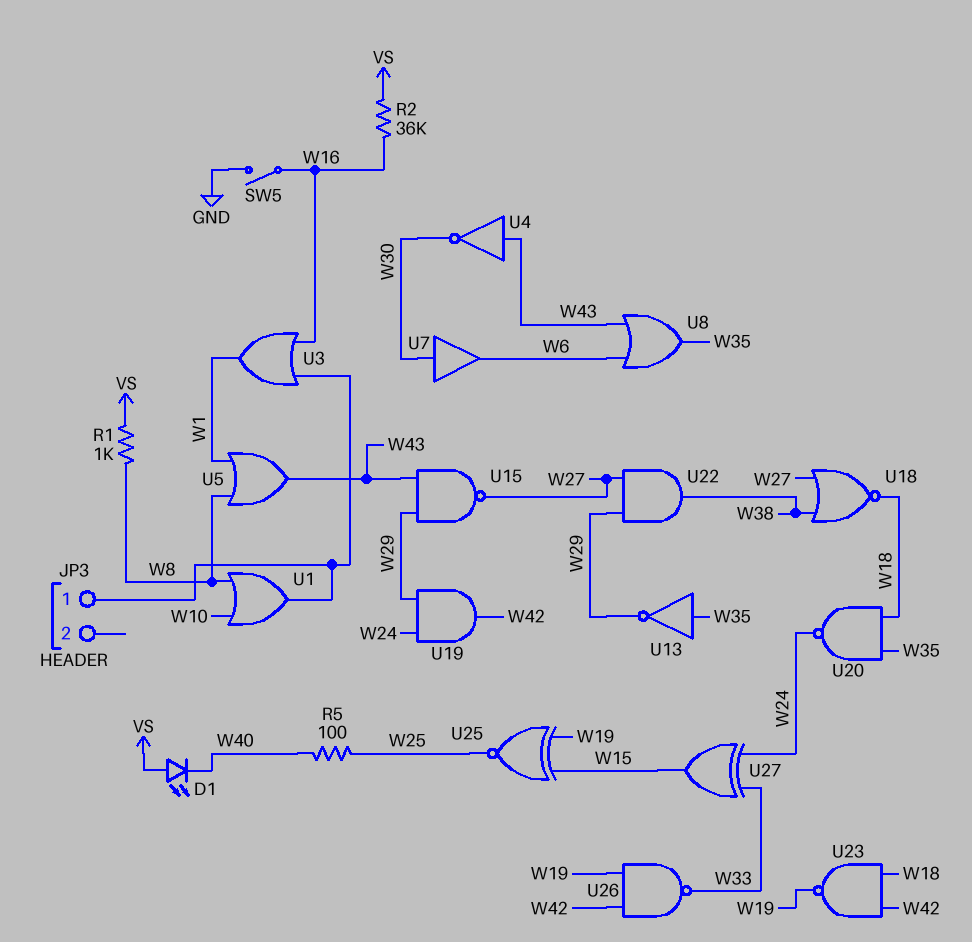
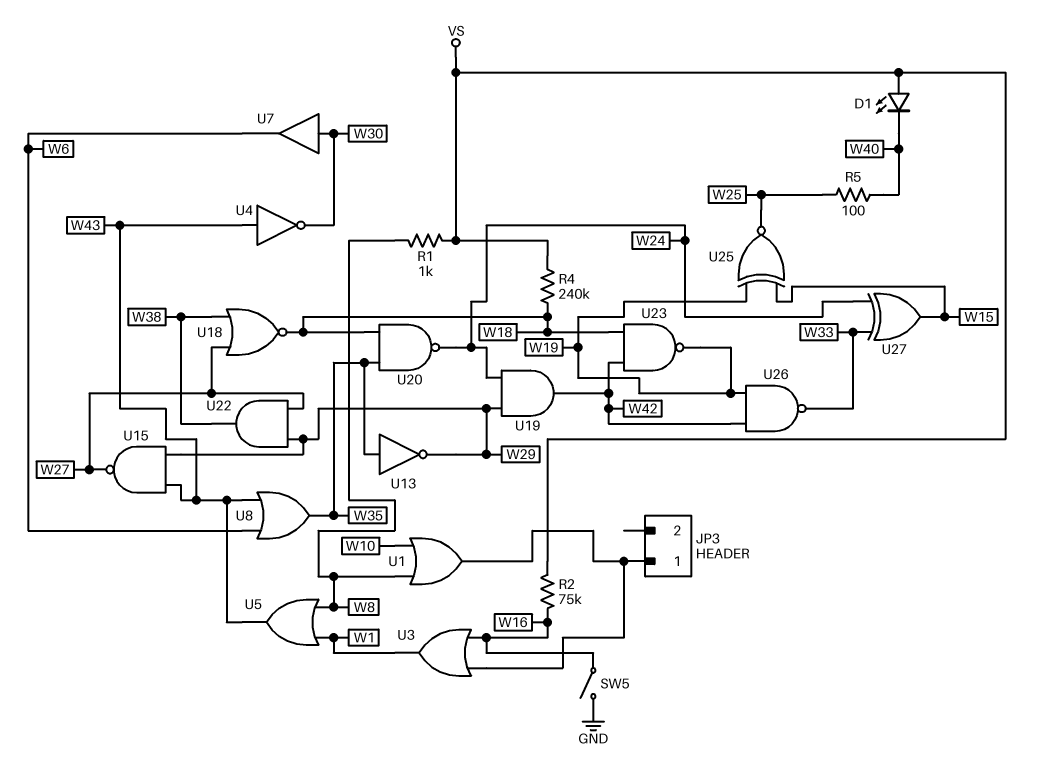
R2: 36k (VS, W16) -> 75k (VS, W16)
R4: none -> 240k (VS, W18)

